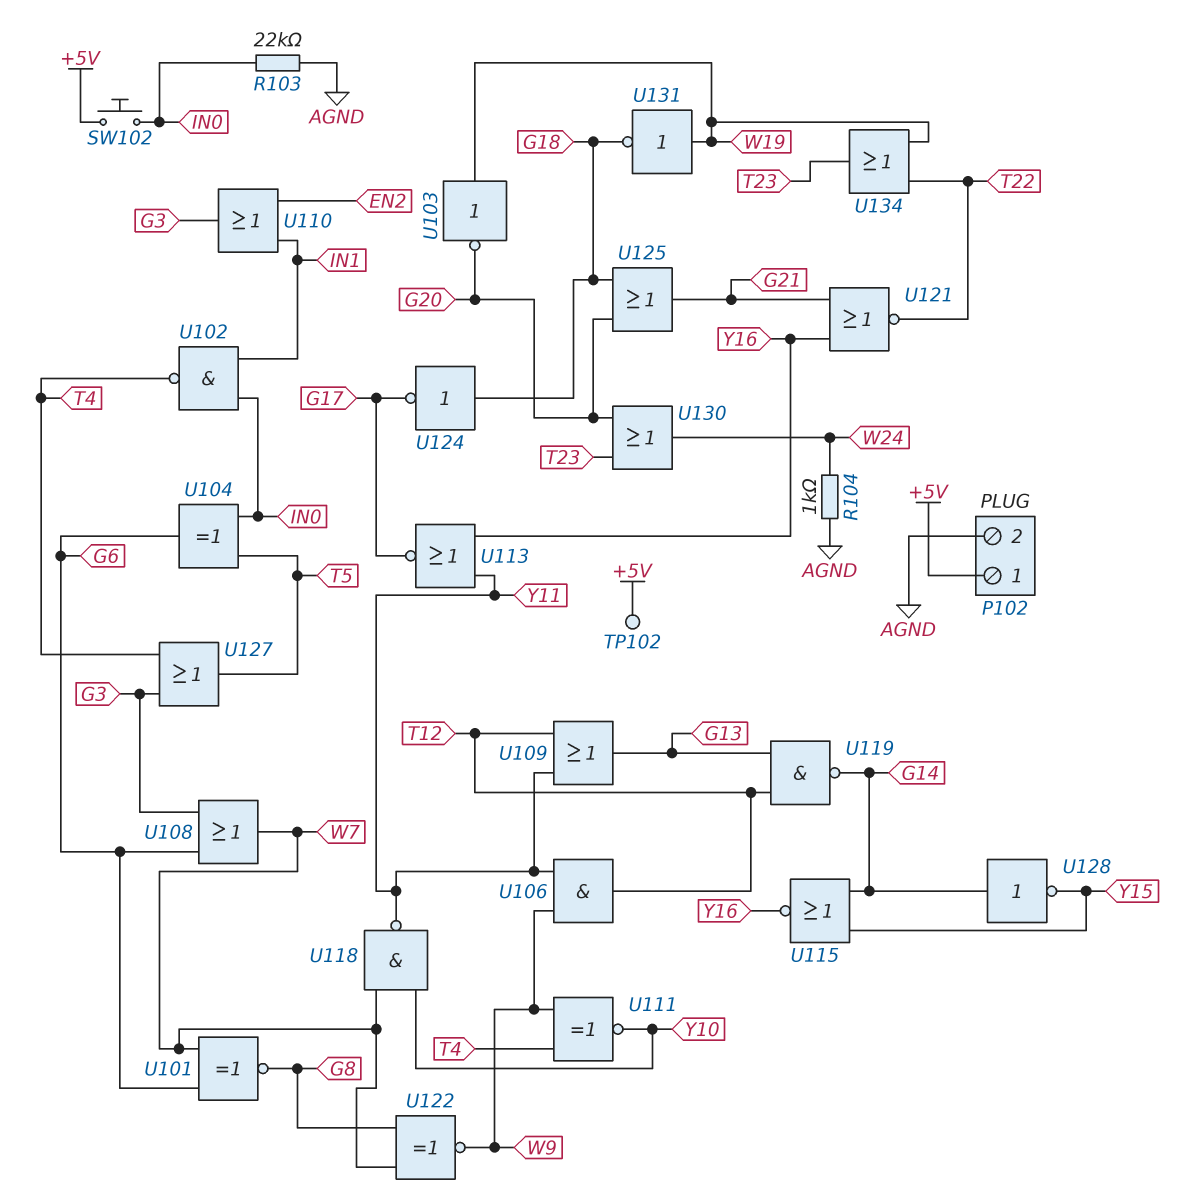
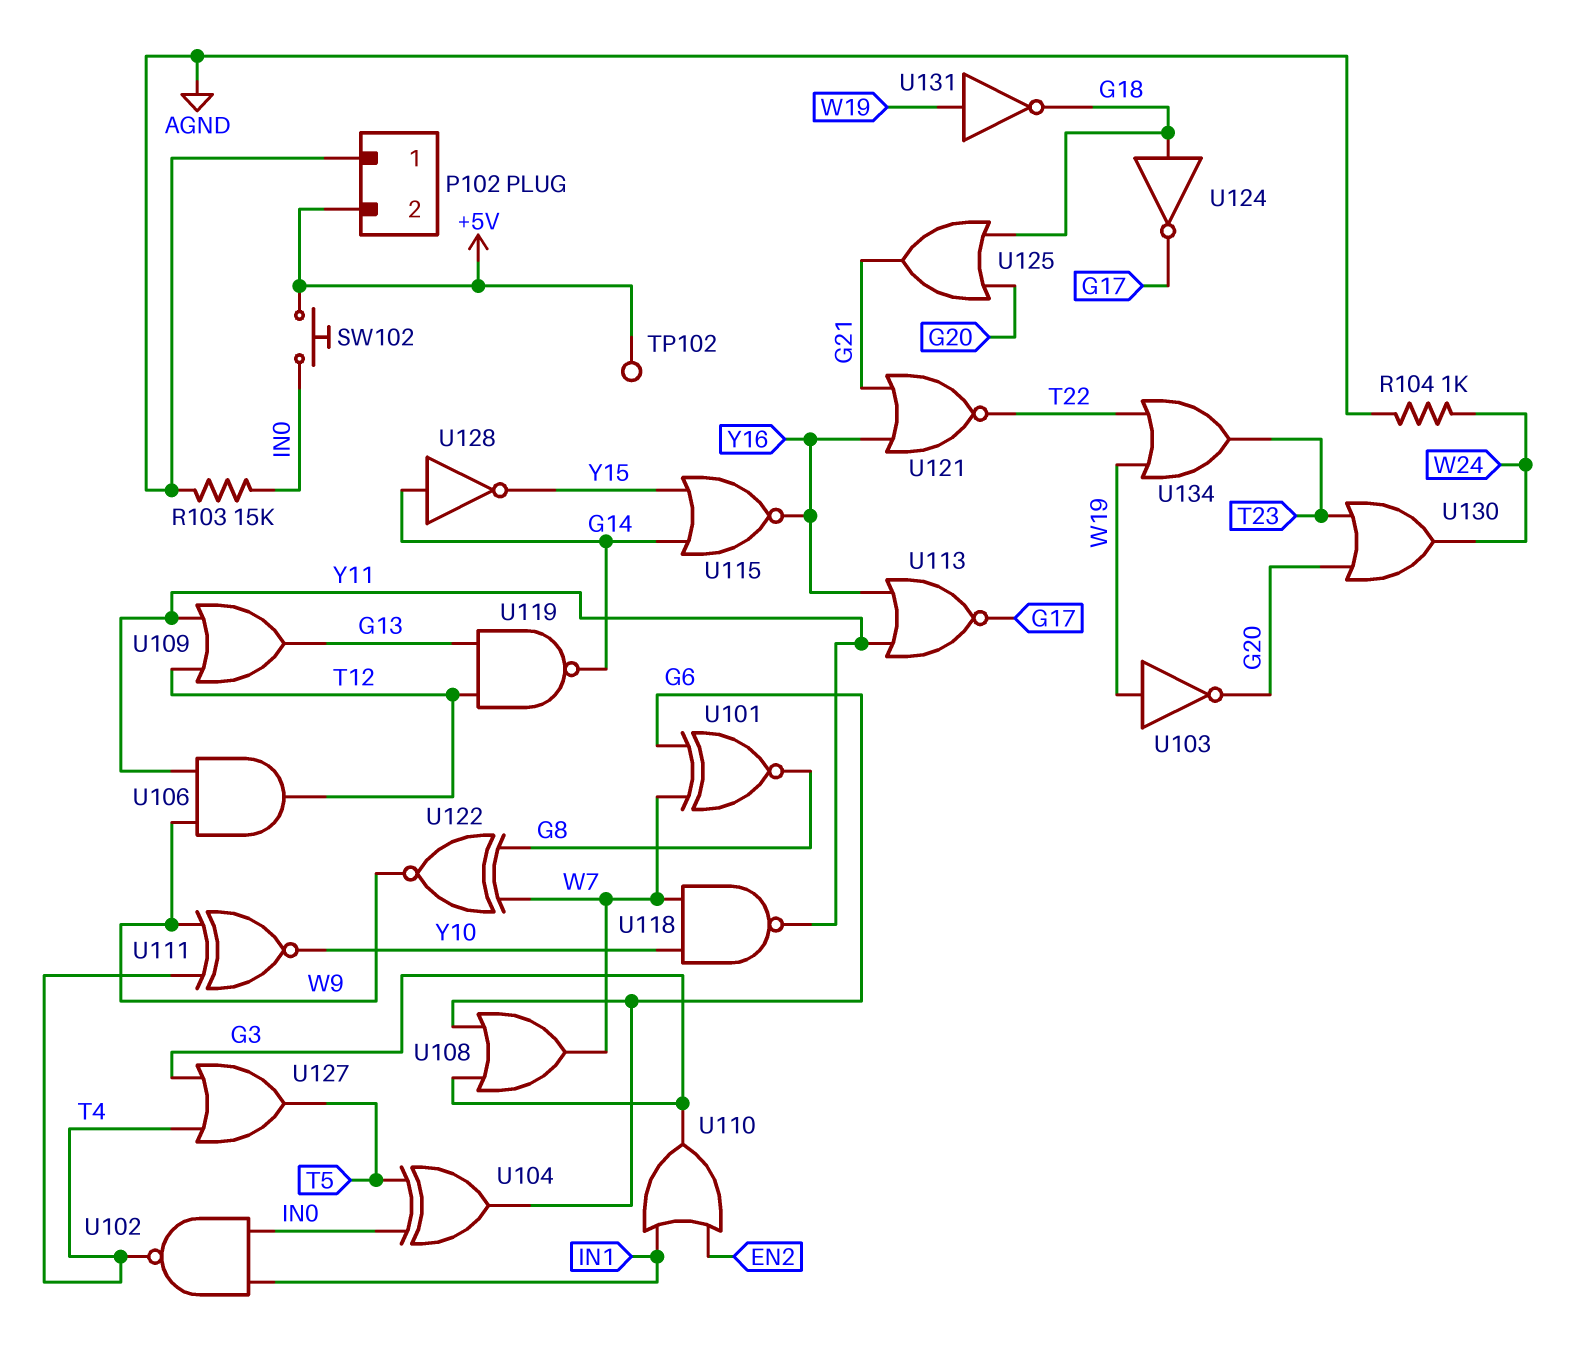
P102 pin 1: +5V -> AGND
P102 pin 2: AGND -> +5V
R103: 22k (AGND, IN0) -> 15k (AGND, IN0)

